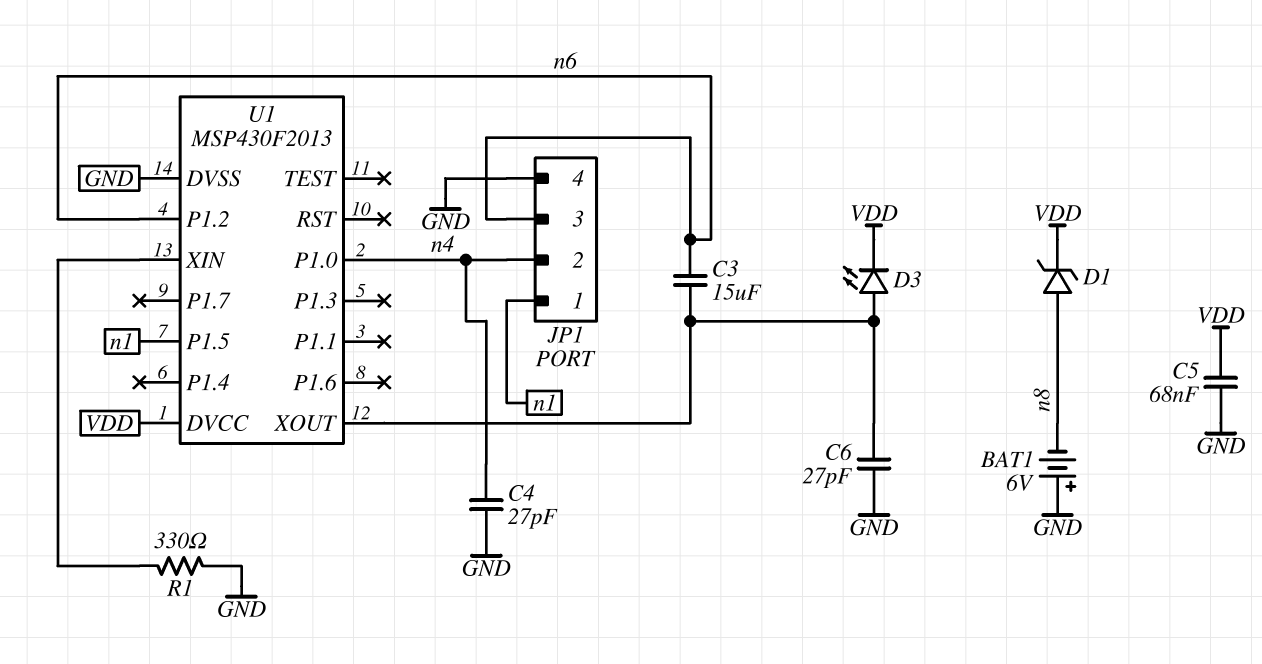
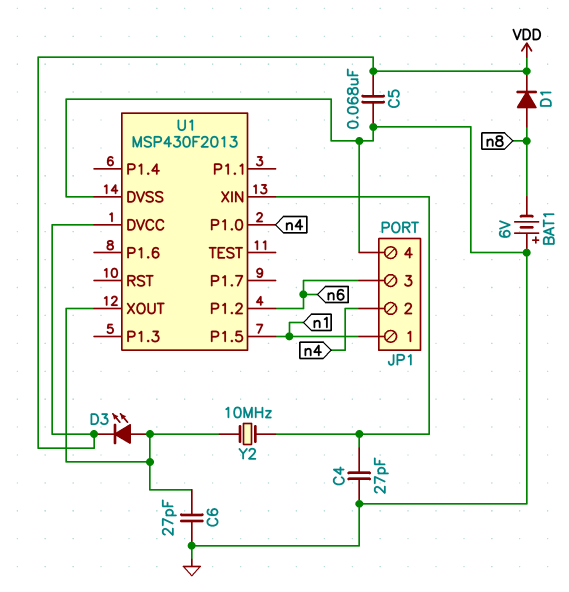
C3: 15uF (U1/XOUT, n6) -> none
C4: 27pF (GND, n4) -> 27pF (GND, U1/XIN)
D1: zener (A n8, K VDD) -> diode (A n8, K VDD)
R1: 330 (GND, U1/XIN) -> none
Y2: none -> 10MHz (U1/XIN, U1/XOUT)

